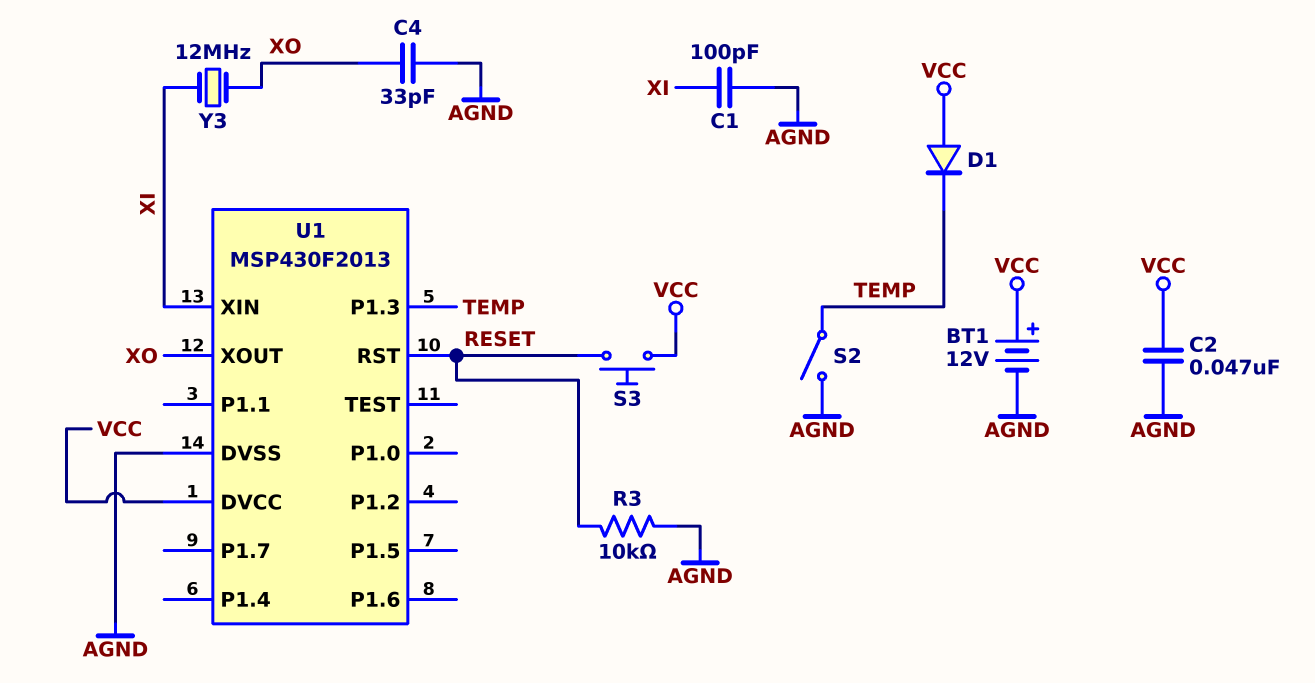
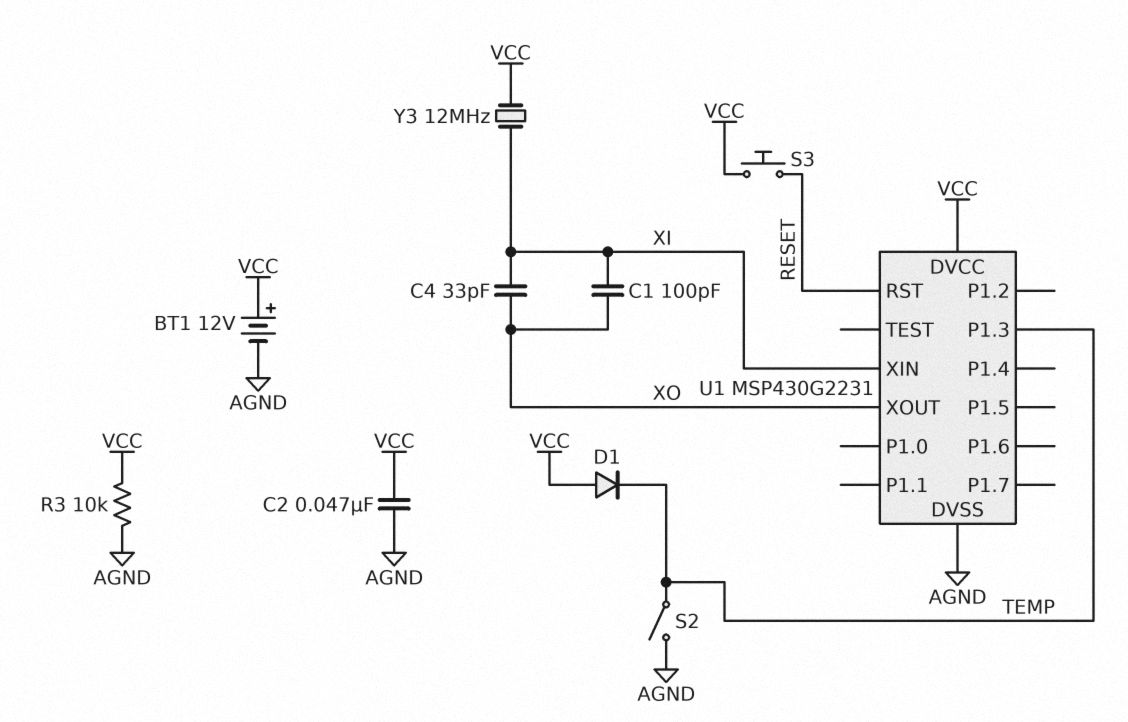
C1: 100pF (AGND, XI) -> 100pF (XI, XO)
C4: 33pF (AGND, XO) -> 33pF (XI, XO)
R3: 10k (AGND, RESET) -> 10k (AGND, VCC)
U1: MSP430F2013 -> MSP430G2231
Y3: 12MHz (XI, XO) -> 12MHz (VCC, XI)

